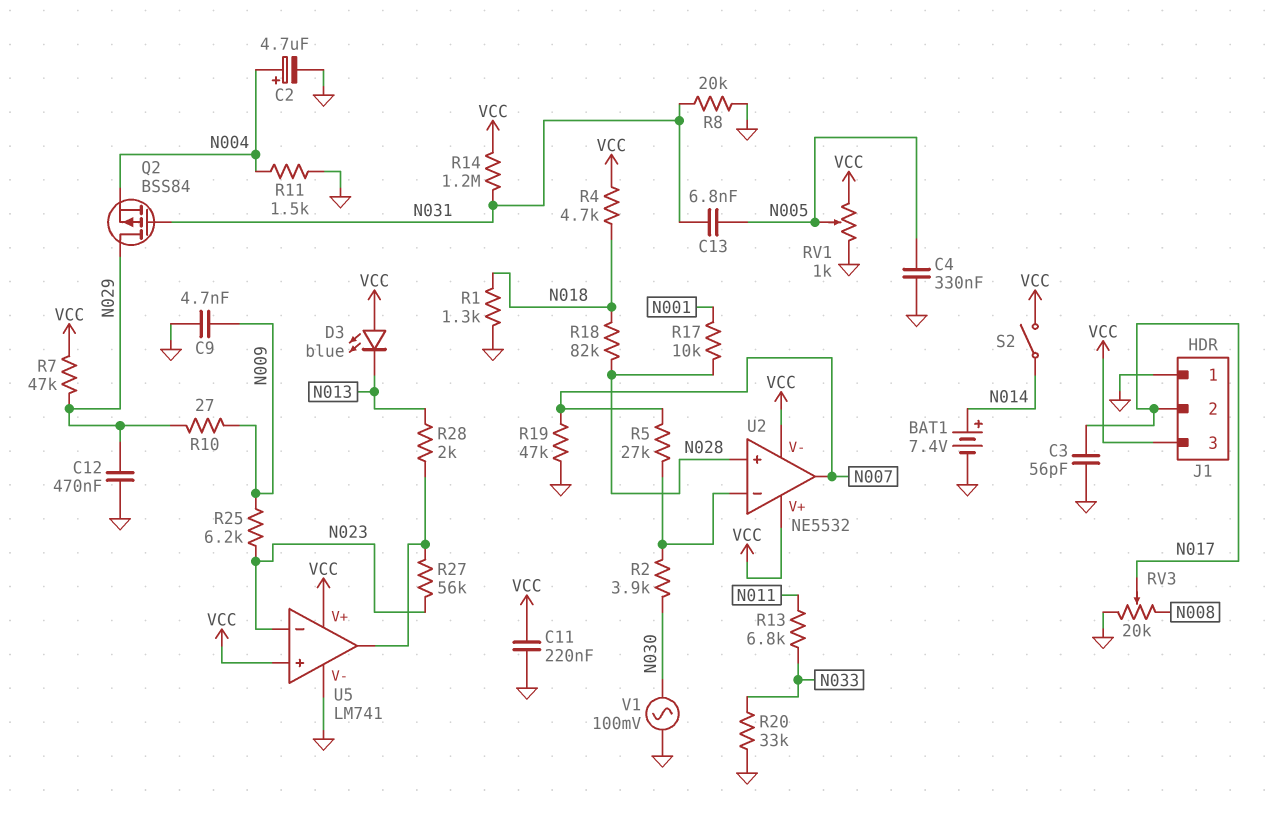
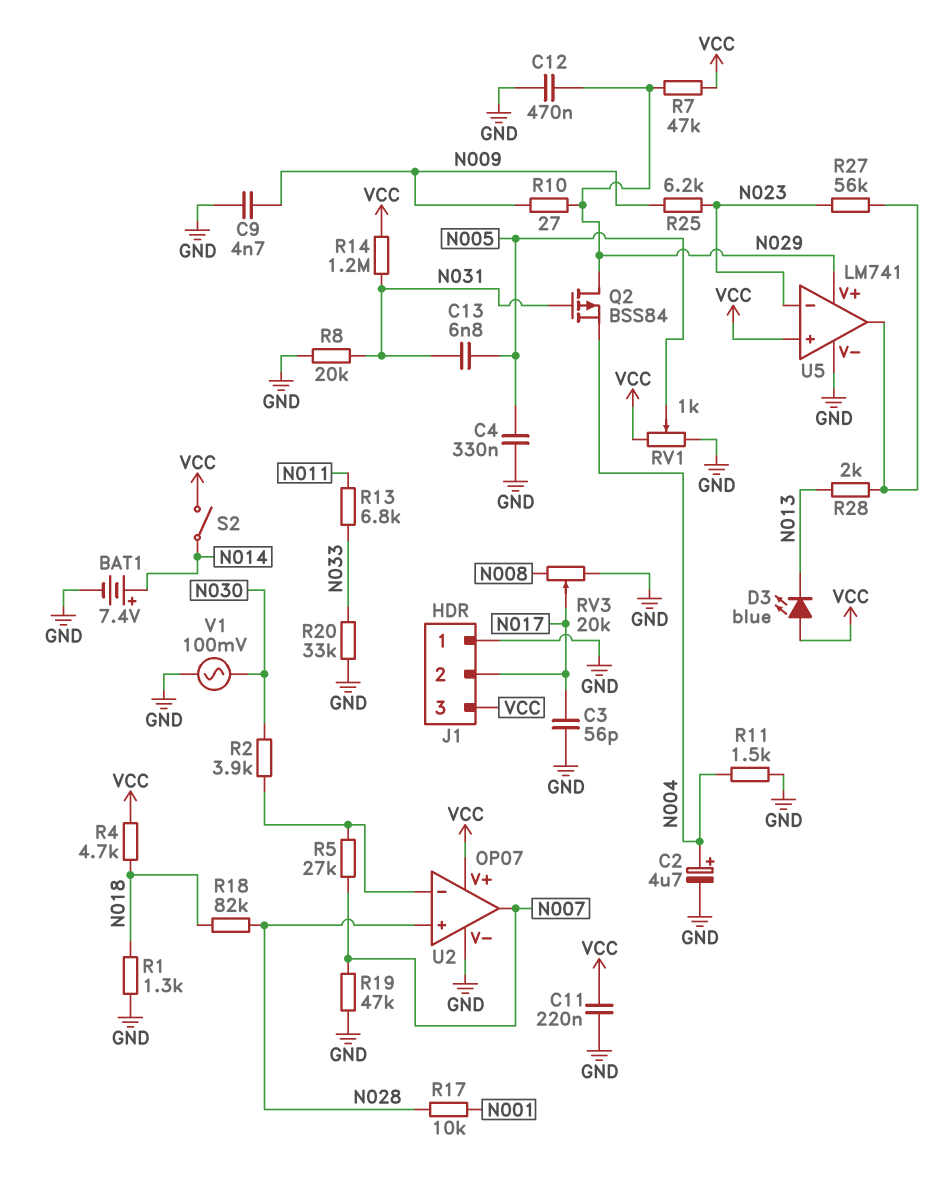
U2: NE5532 -> OP07
U2 pin V-: VCC -> GND
U5 pin V+: VCC -> N029

